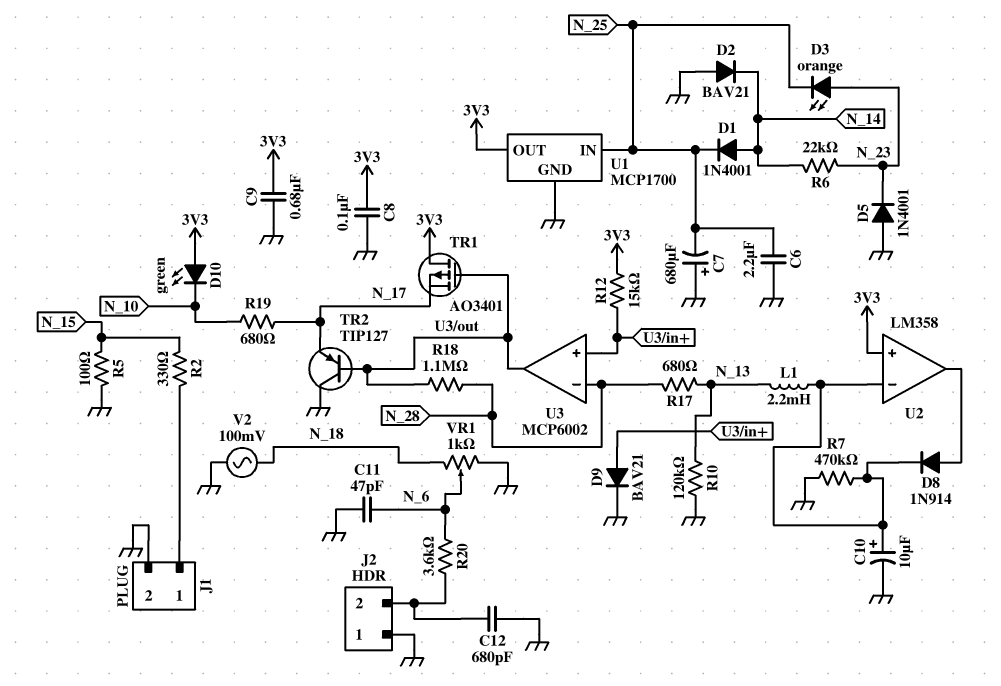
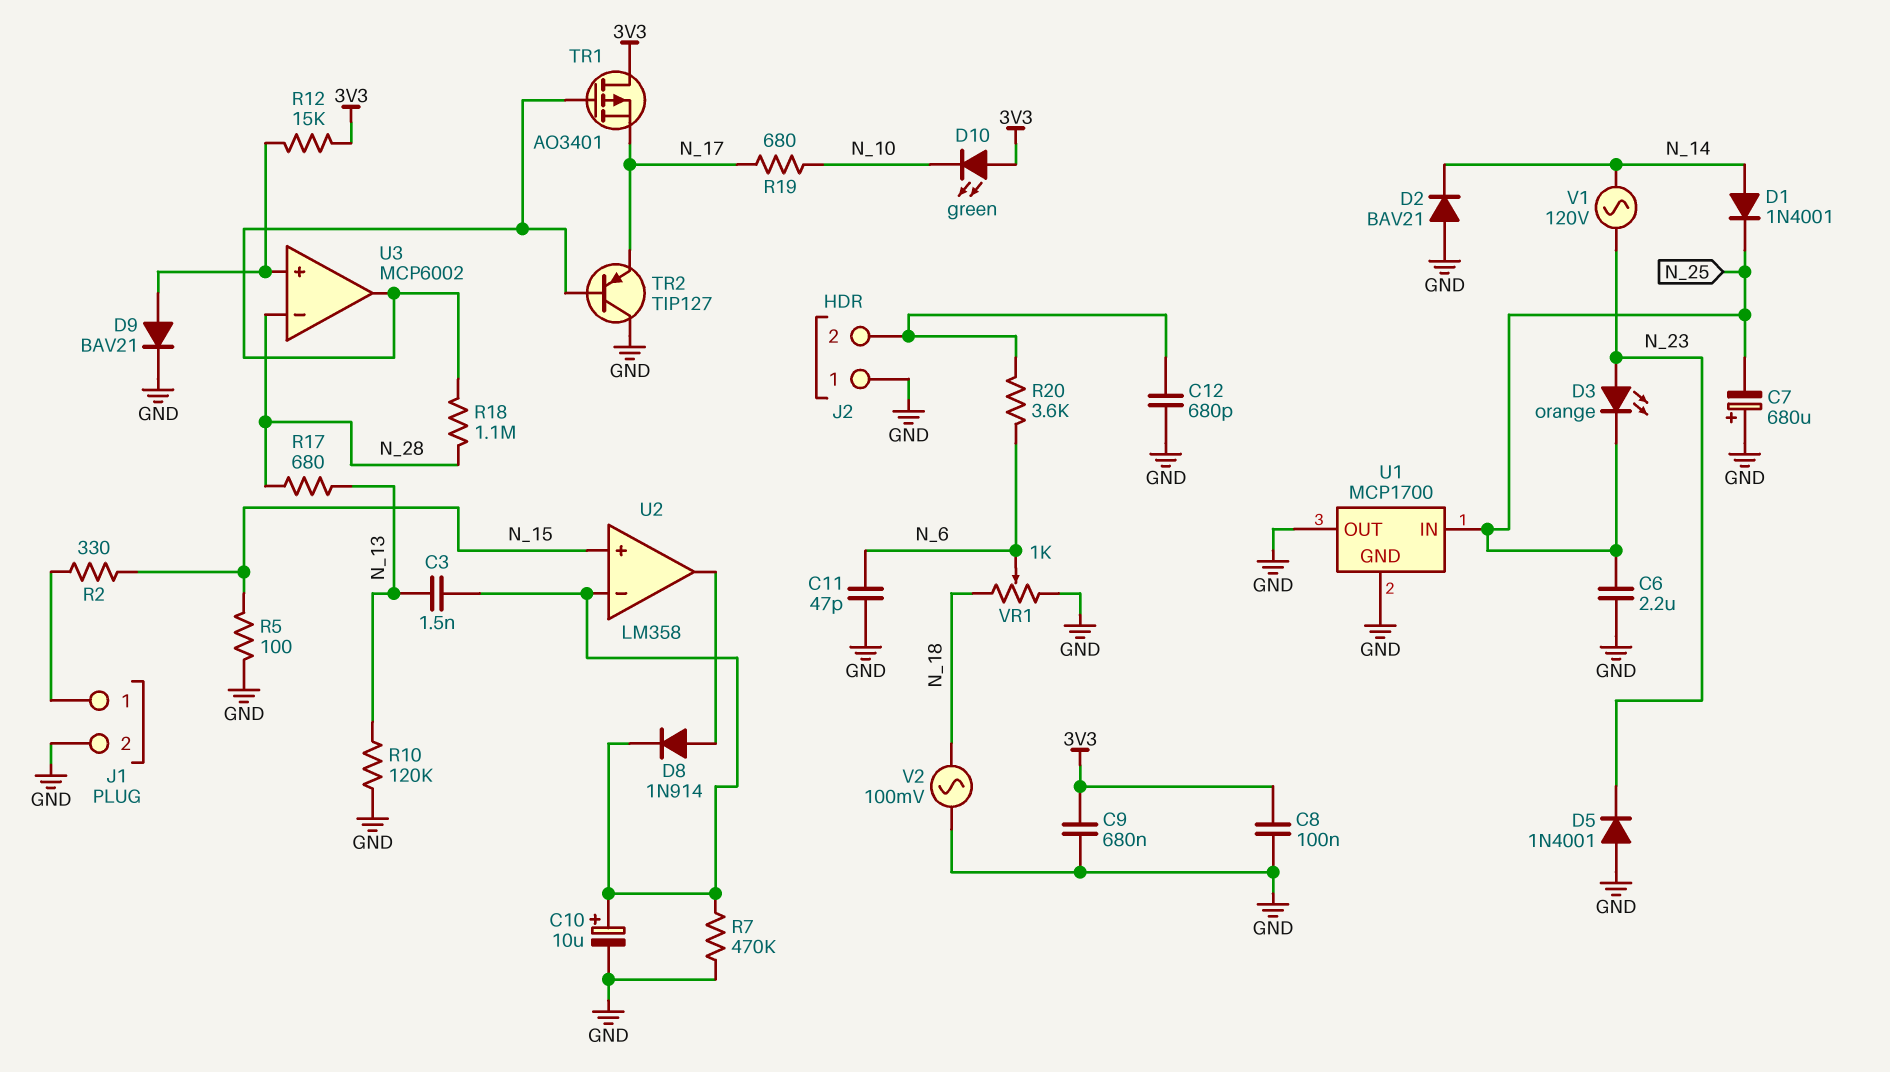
C3: none -> 1.5nF (N_13, U2/in-)
L1: 2.2mH (N_13, U2/in-) -> none
R6: 22k (N_14, N_23) -> none
U1 pin OUT: 3V3 -> GND
U2 pin in+: 3V3 -> N_15
V1: none -> AC 120V (N_14, N_23)

